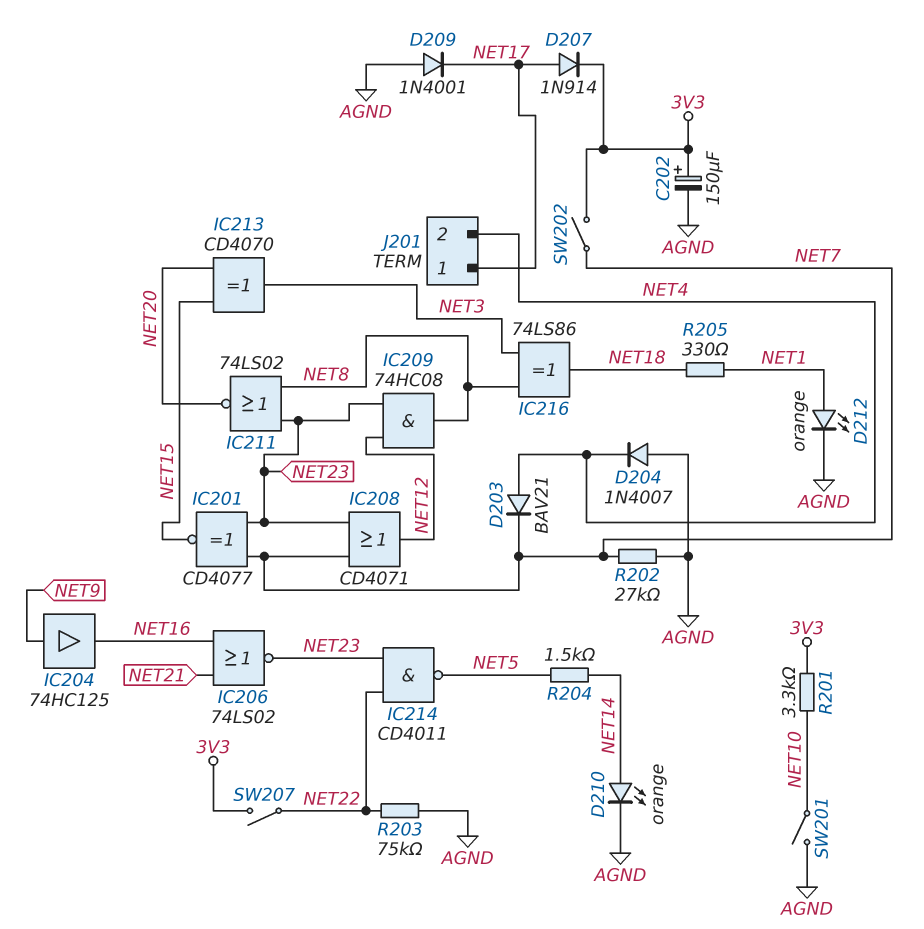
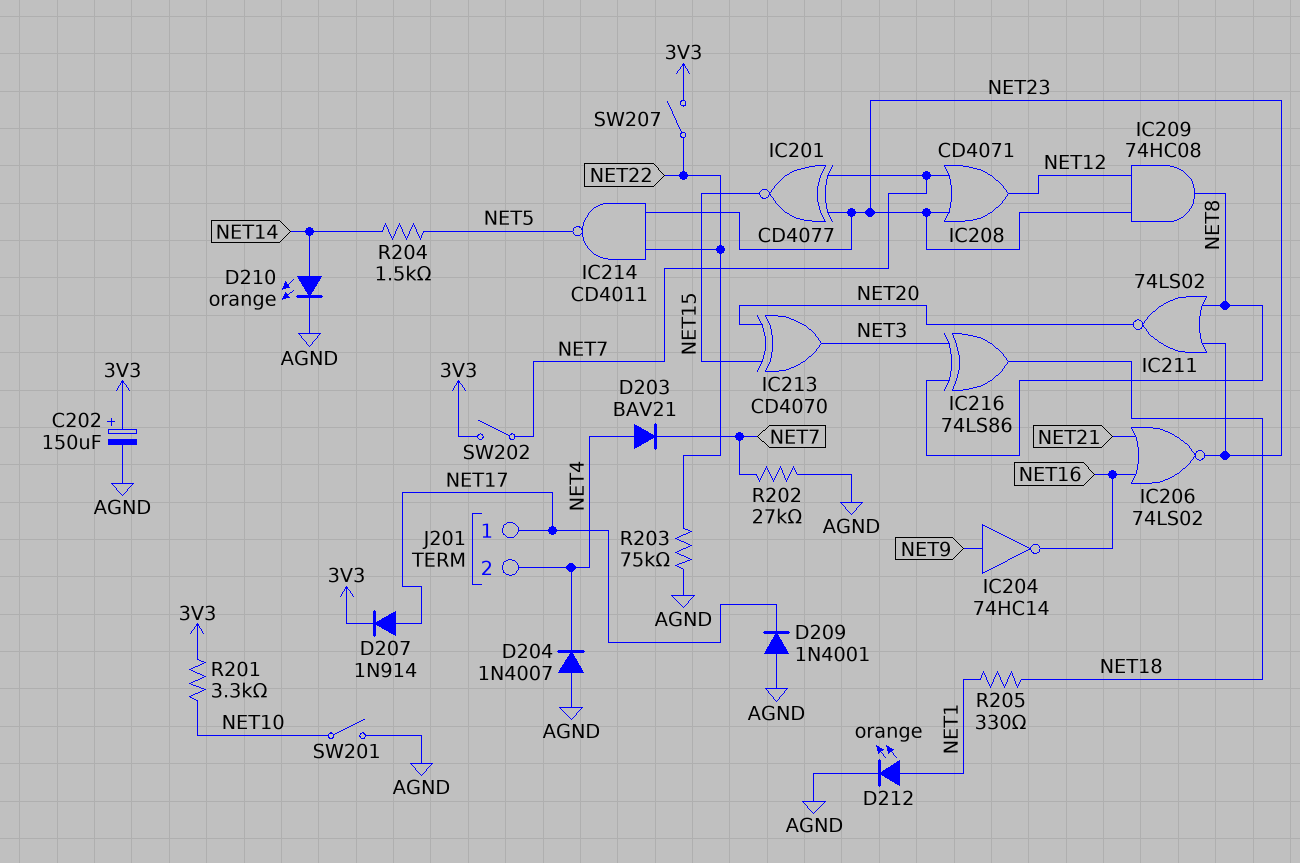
IC204: buffer 74HC125 (in NET9, out NET16) -> NOT 74HC14 (in NET9, out NET16)

